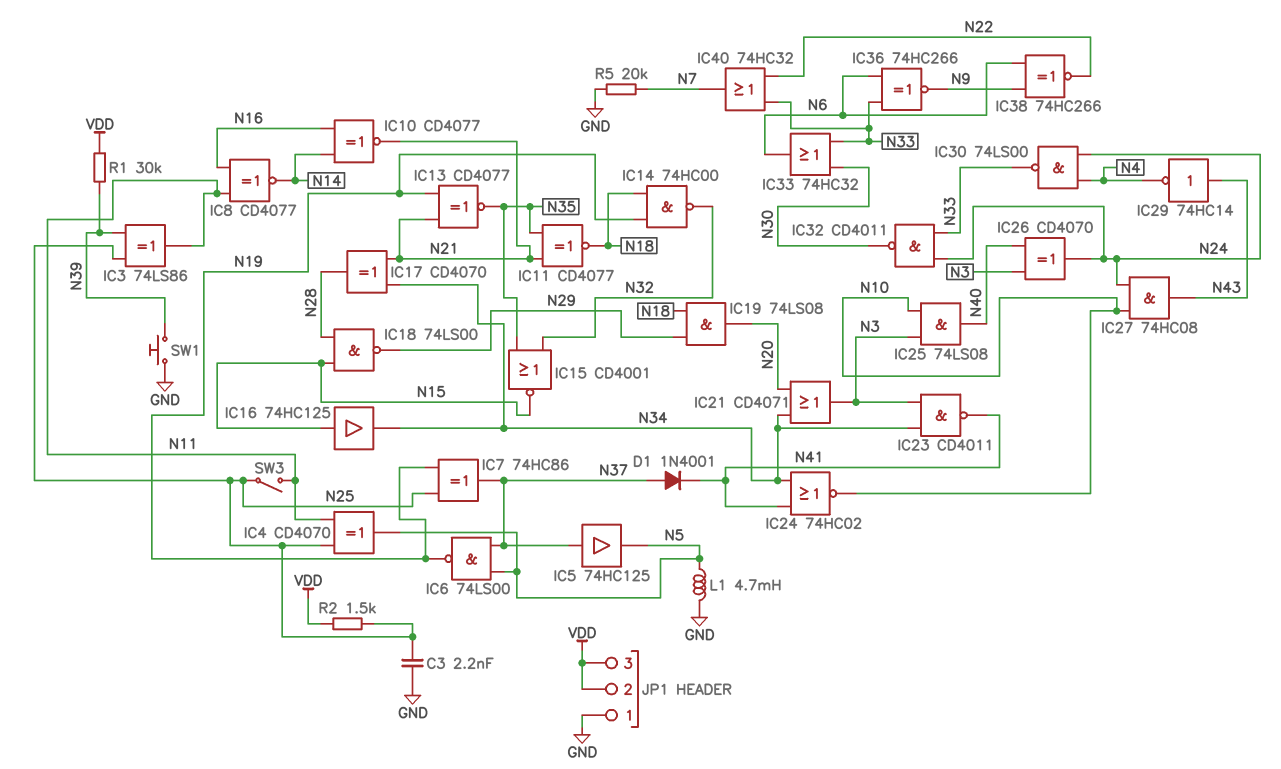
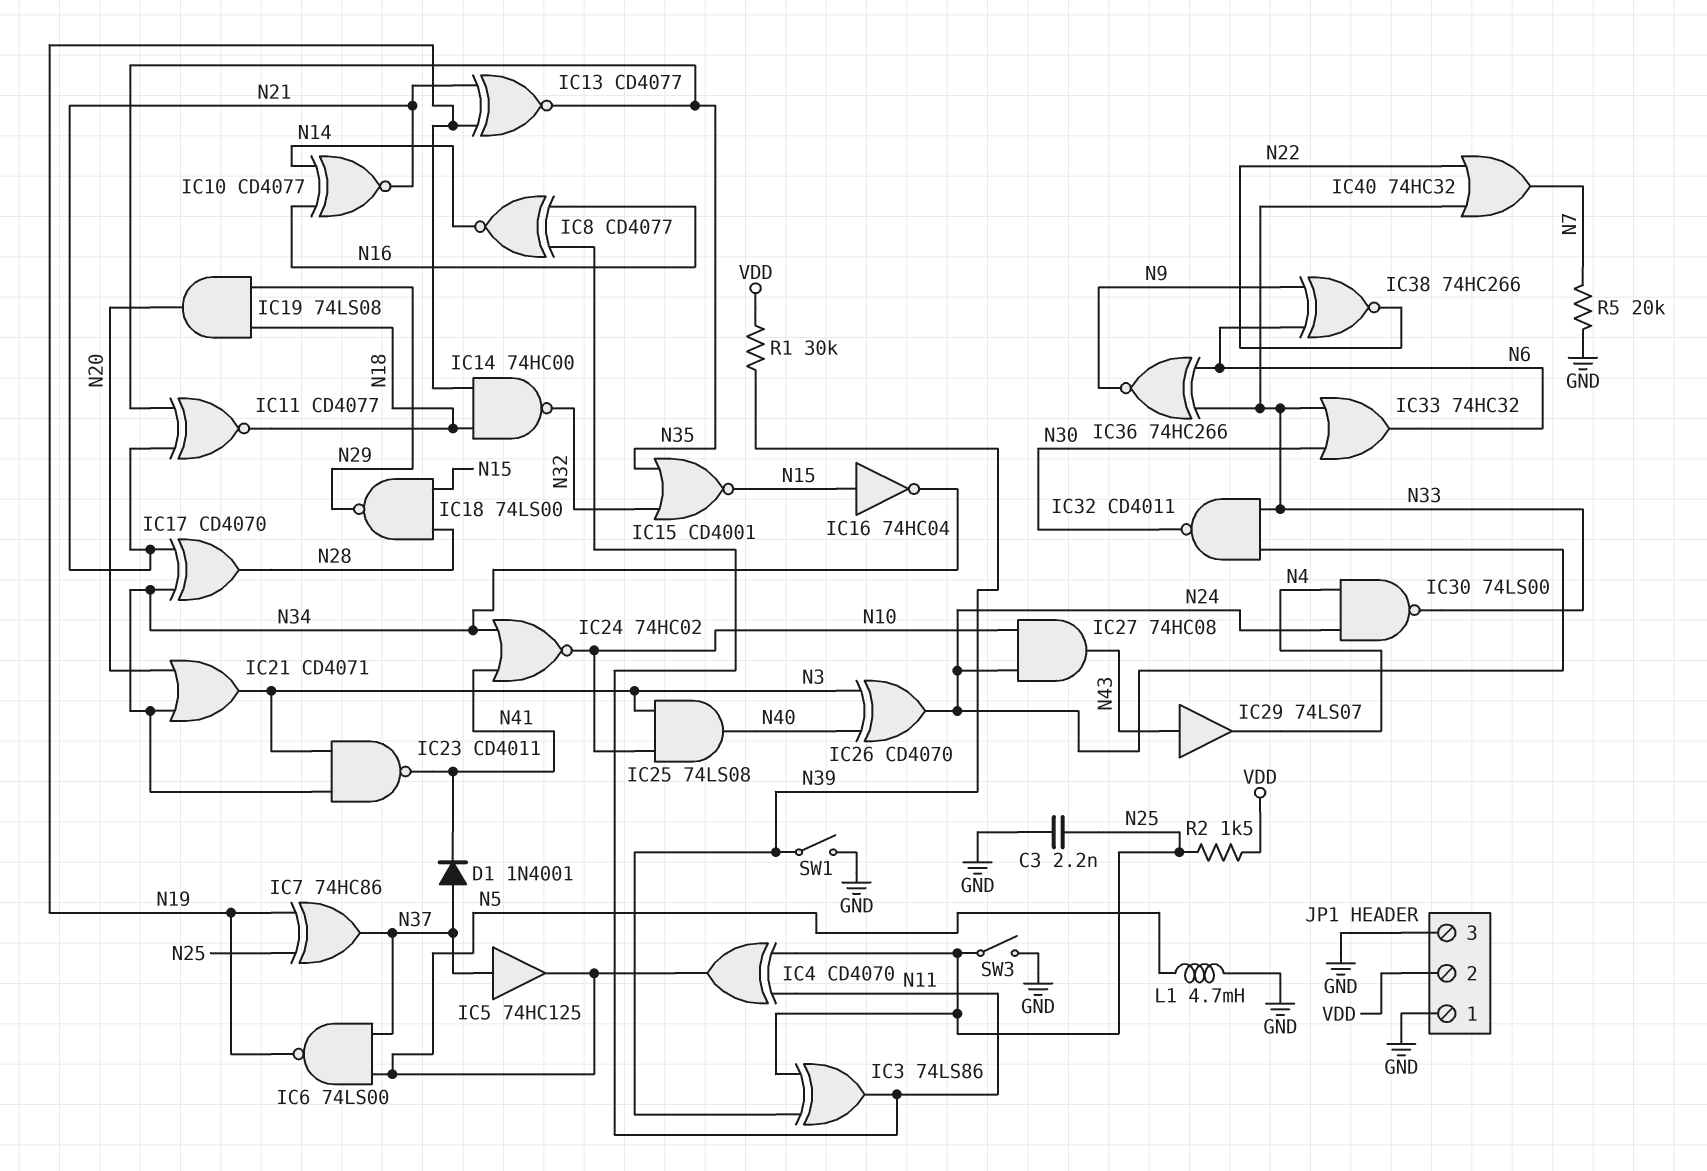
IC16: buffer 74HC125 (in N15, out N34) -> NOT 74HC04 (in N15, out N34)
IC29: NOT 74HC14 (in N43, out N4) -> buffer 74LS07 (in N43, out N4)
JP1 pin 3: VDD -> GND
SW1: button (GND, N39) -> switch (GND, N39)
SW3: switch (N11, N25) -> switch (GND, N25)

